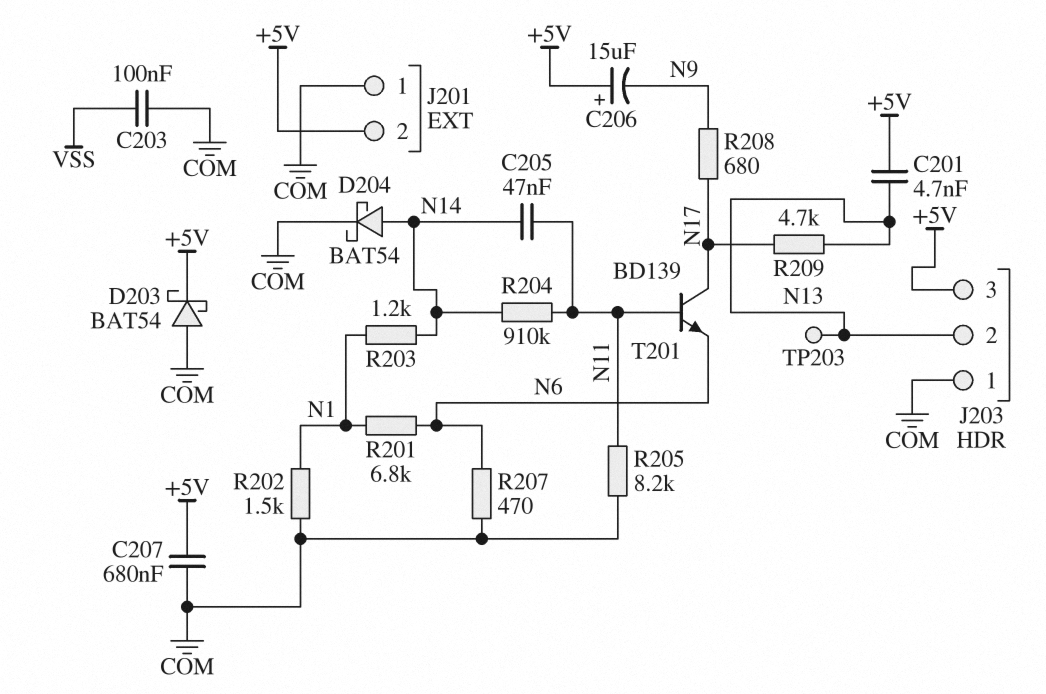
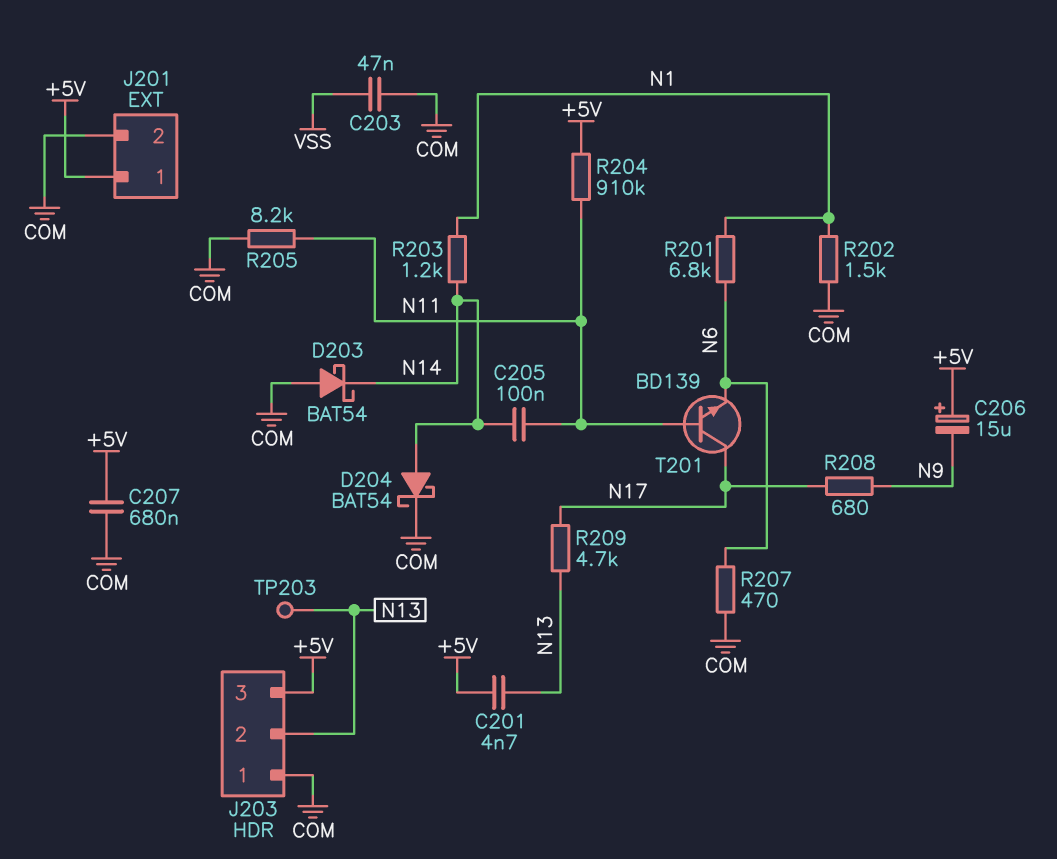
C203: 100nF (COM, VSS) -> 47nF (COM, VSS)
C205: 47nF (N11, N14) -> 100nF (N11, N14)
D203: schottky BAT54 (A COM, K +5V) -> schottky BAT54 (A COM, K N14)
J201 pin 1: COM -> +5V
J201 pin 2: +5V -> COM
R204: 910k (N11, N14) -> 910k (+5V, N11)

